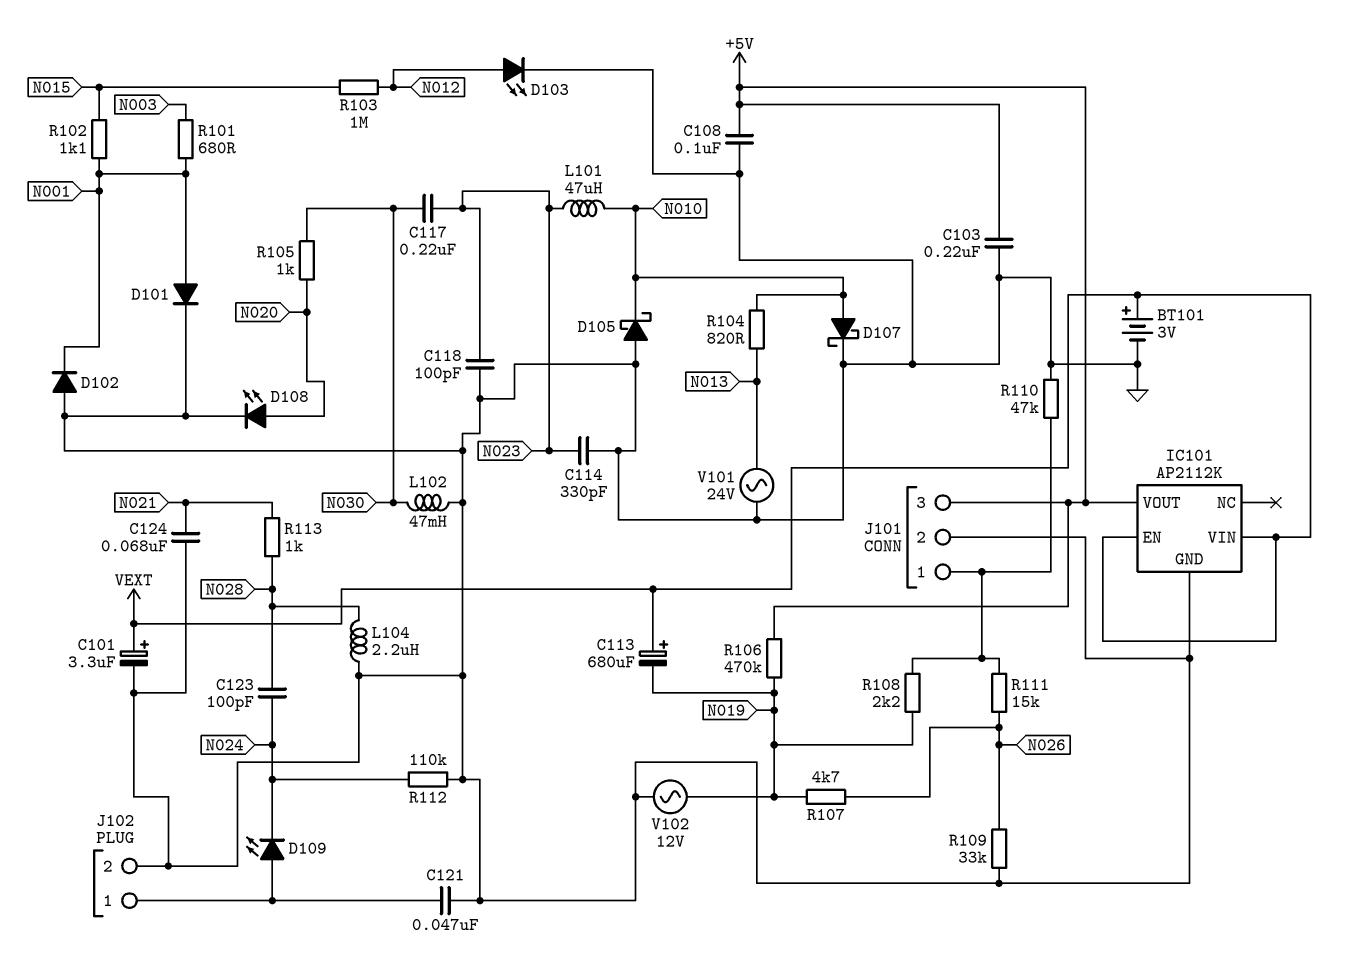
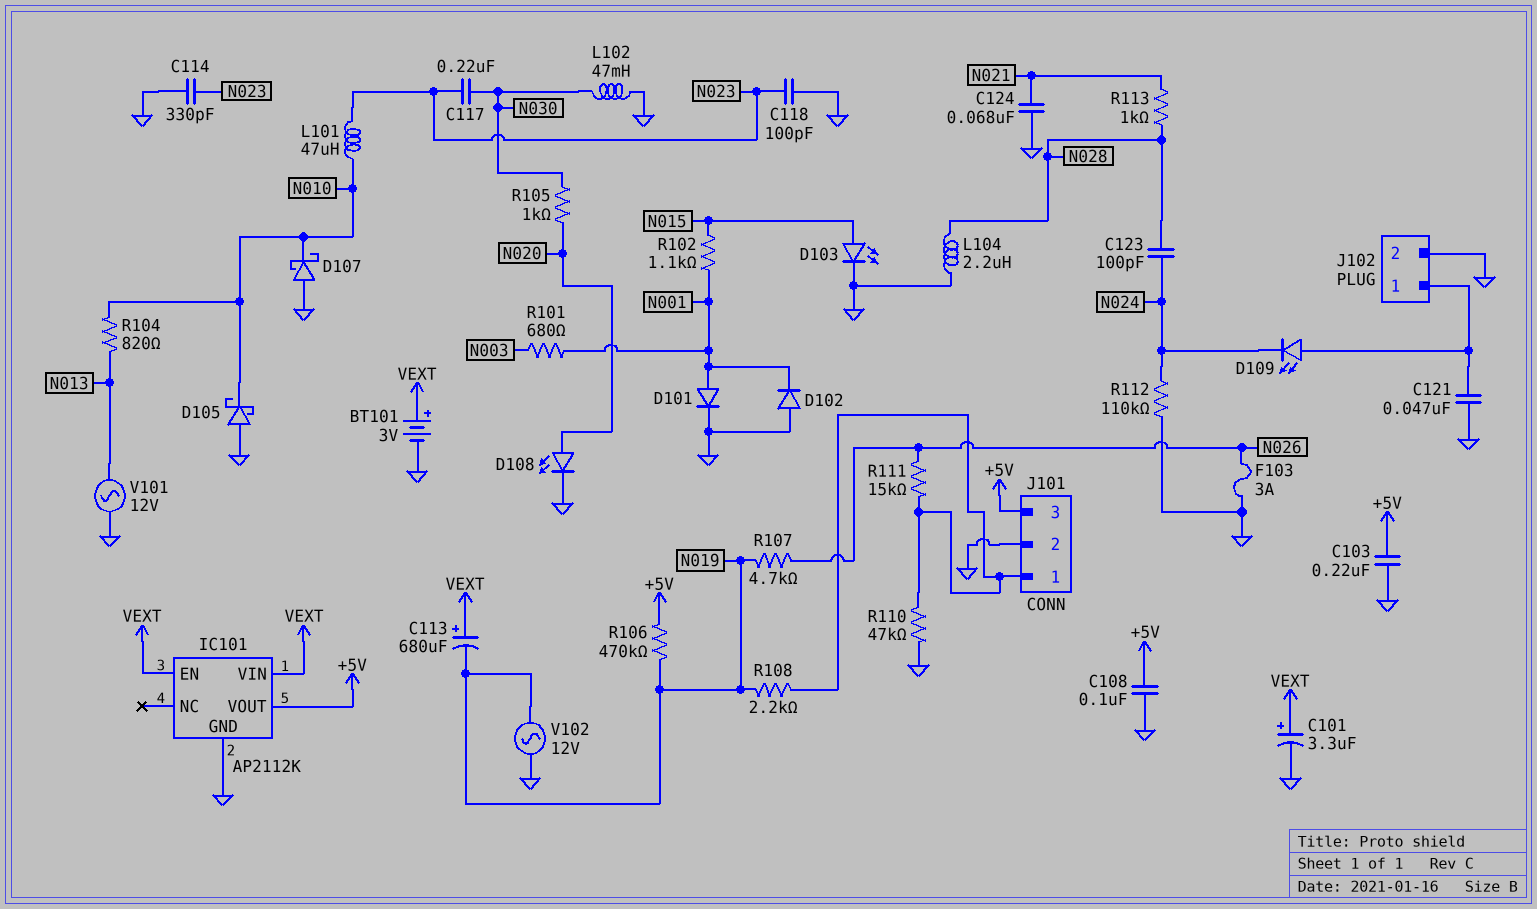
D103: LED (A N012, K GND) -> LED (A N015, K GND)
D107: schottky (A N010, K GND) -> schottky (A GND, K N010)
F103: none -> 3A (GND, N026)
R103: 1M (N012, N015) -> none
R109: 33k (GND, N026) -> none
V101: AC 24V (GND, N013) -> AC 12V (GND, N013)

